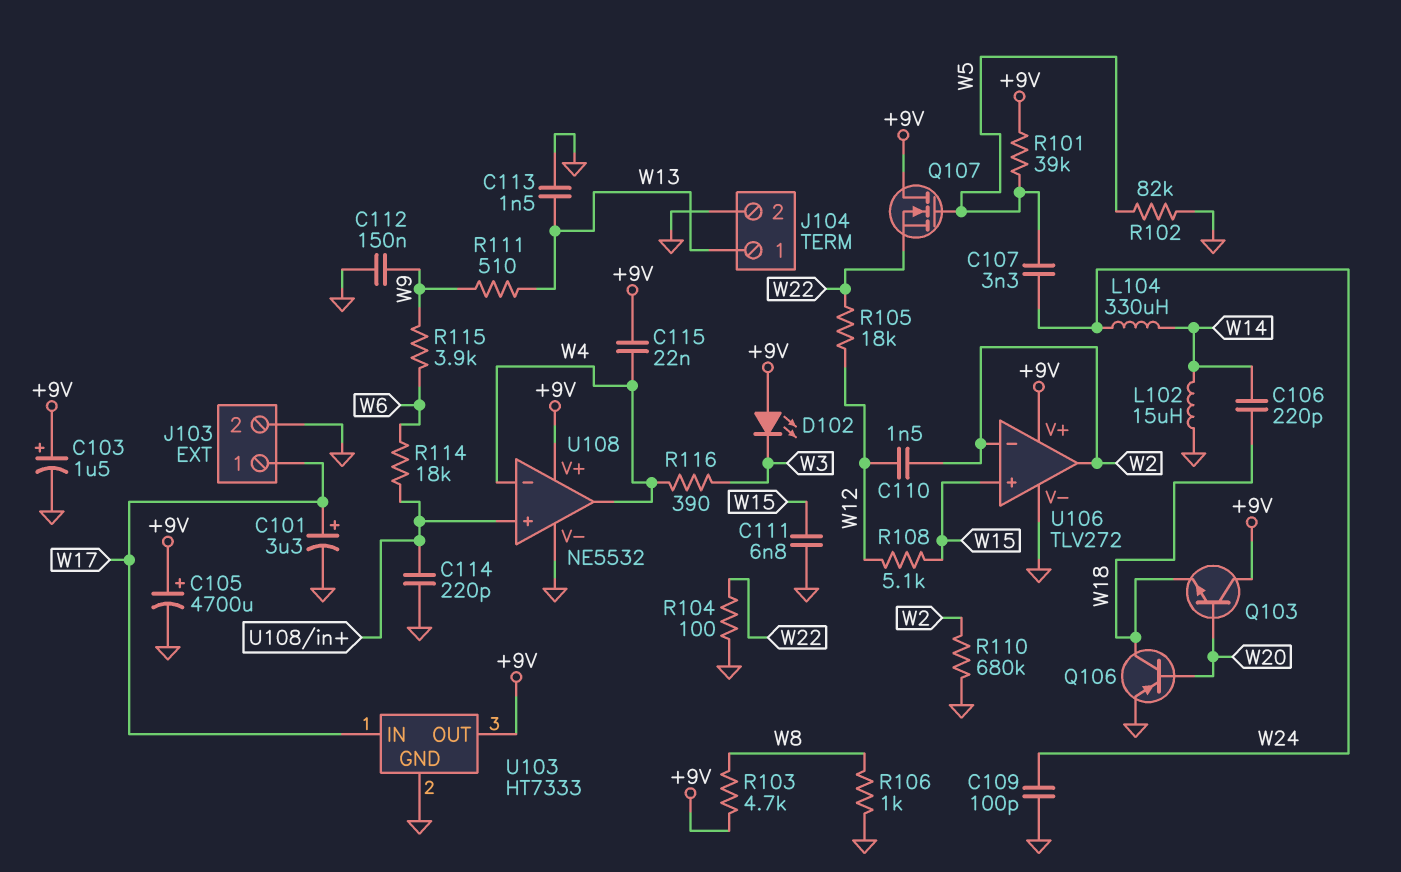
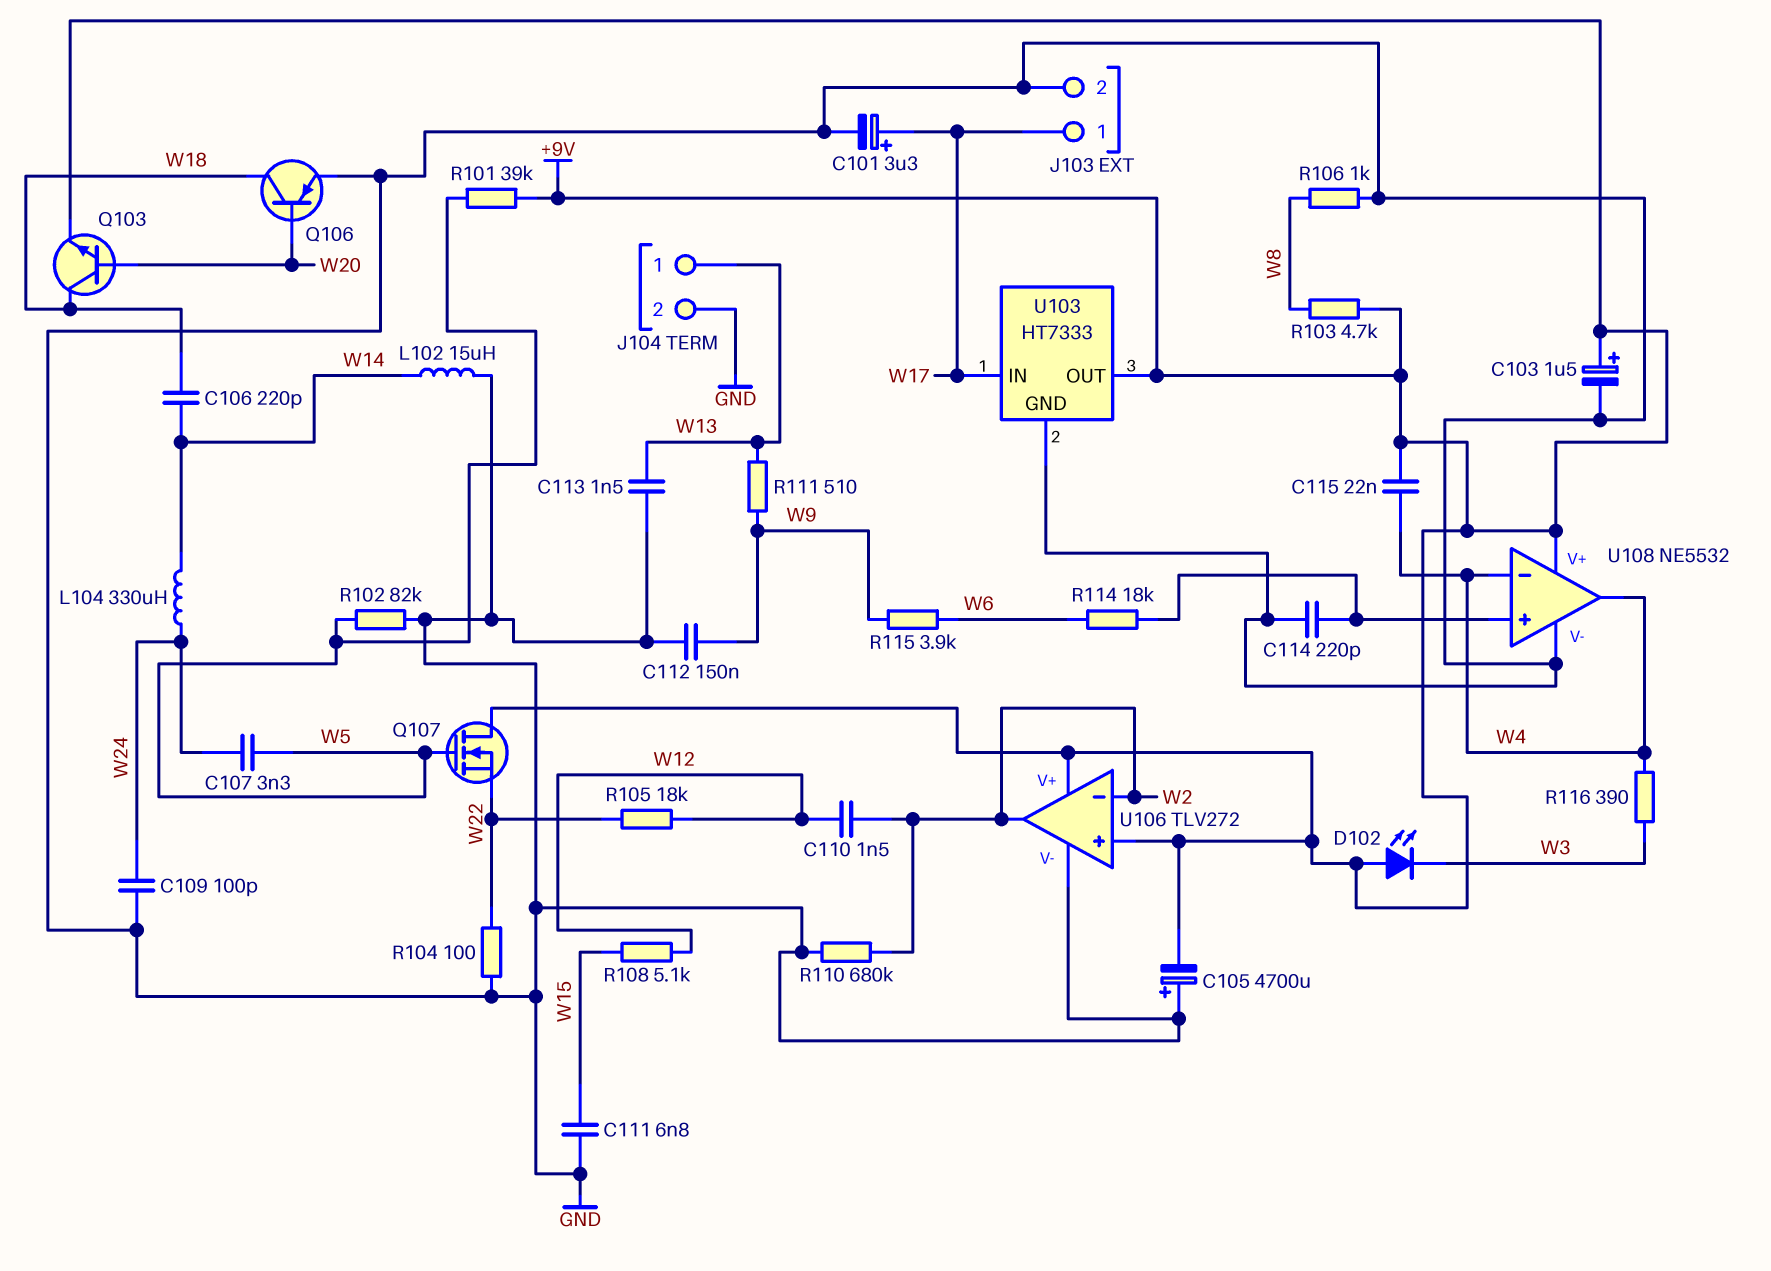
C105: 4700uF (plus +9V, minus GND) -> 4700uF (plus GND, minus +9V)
Q103: NPN (B W20, C +9V, E W18) -> NPN (B W20, C W18, E +9V)
U106 pin in+: W15 -> +9V

